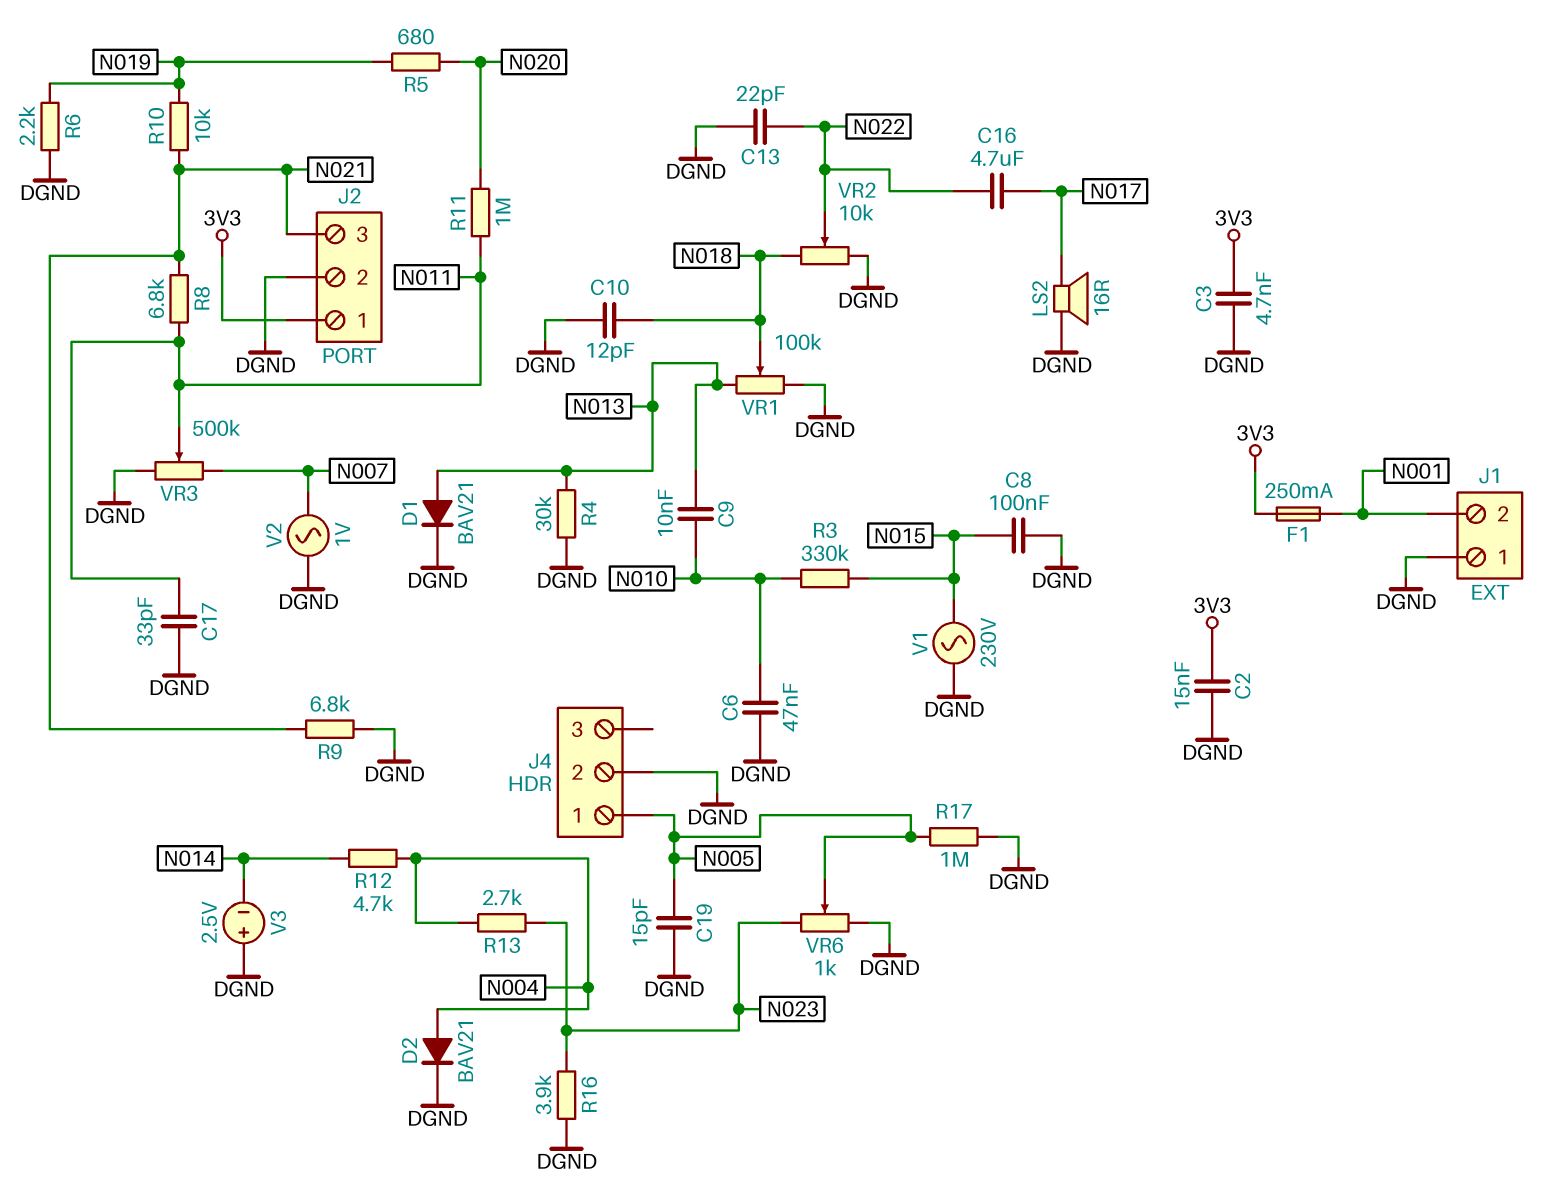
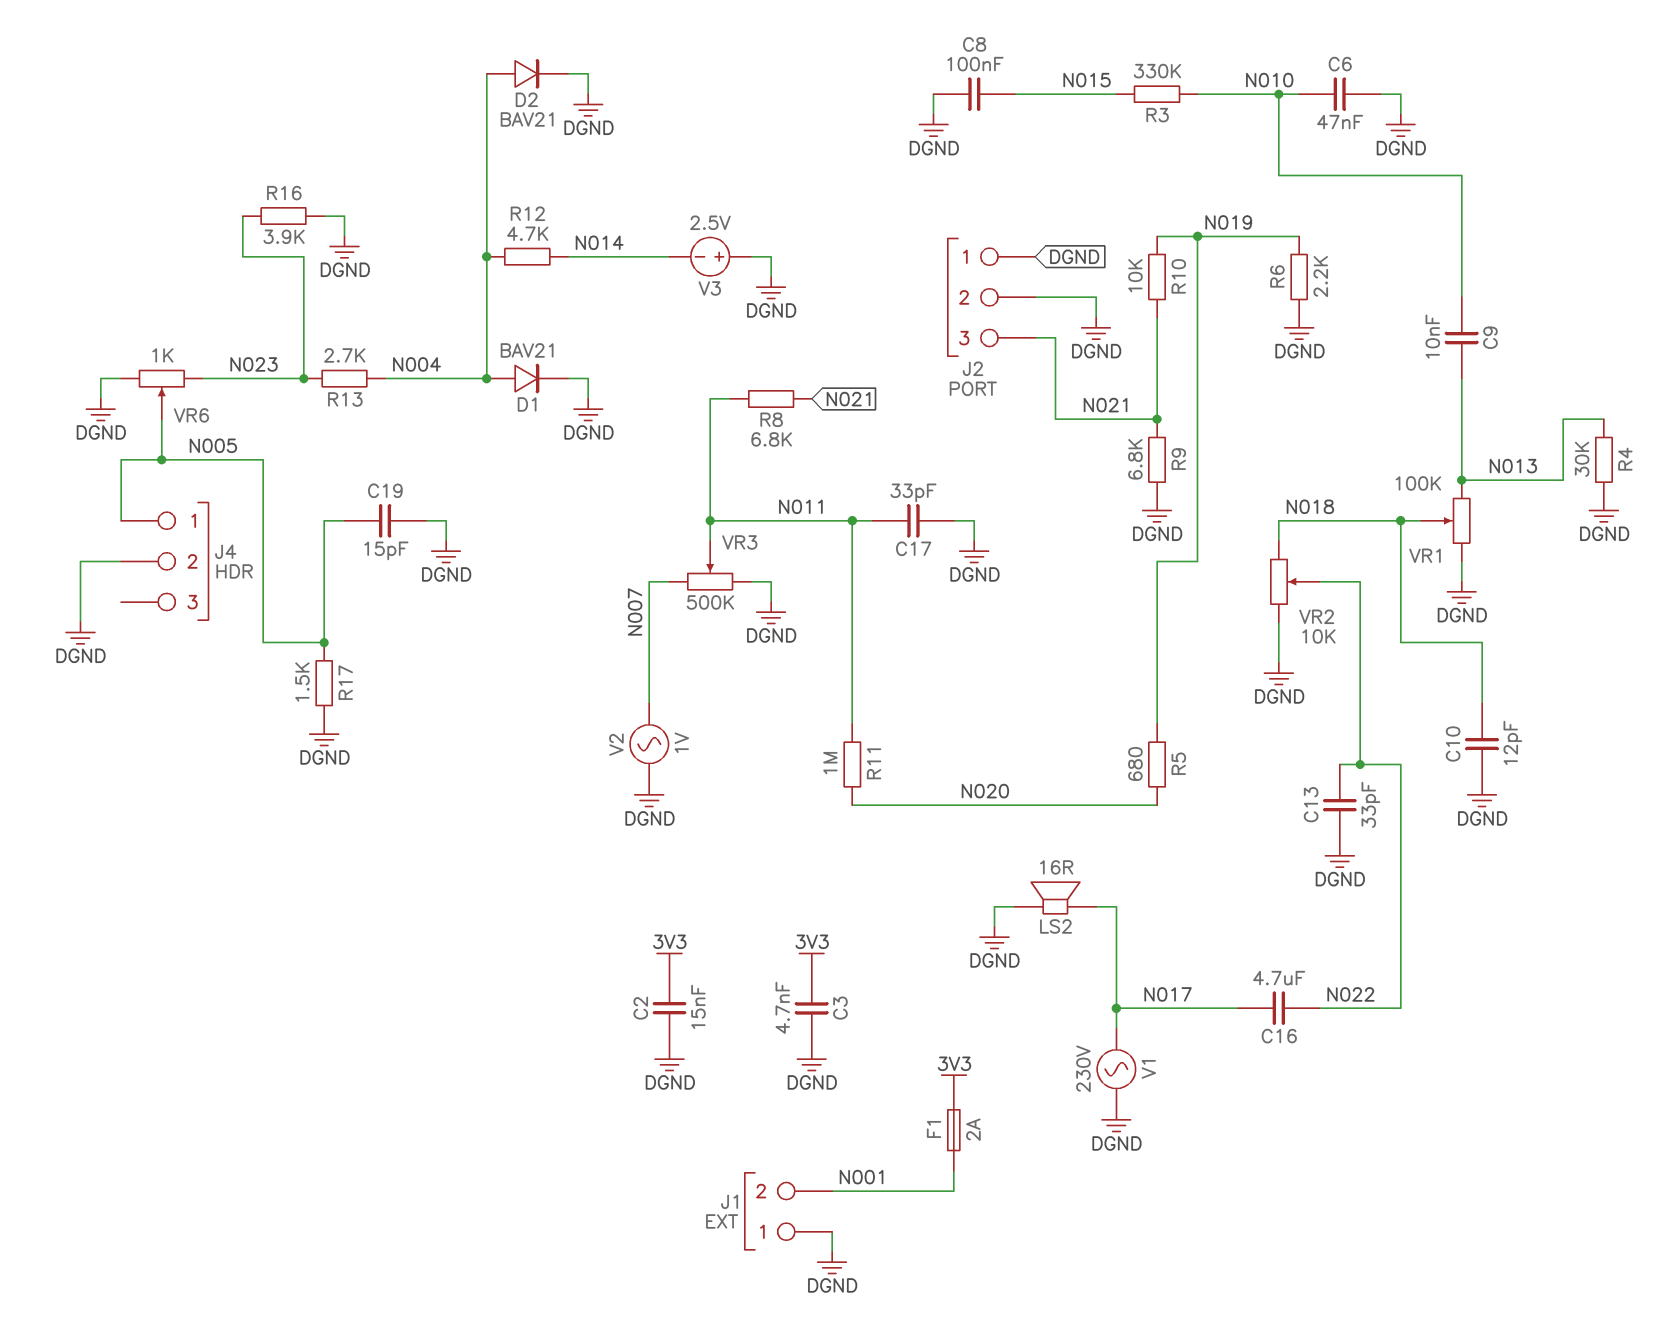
C13: 22pF (DGND, N022) -> 33pF (DGND, N022)
D1: diode BAV21 (A N013, K DGND) -> diode BAV21 (A N004, K DGND)
F1: 250mA (3V3, N001) -> 2A (3V3, N001)
J2 pin 1: 3V3 -> DGND
R17: 1M (DGND, N005) -> 1.5k (DGND, N005)
V1: AC 230V (DGND, N015) -> AC 230V (DGND, N017)

